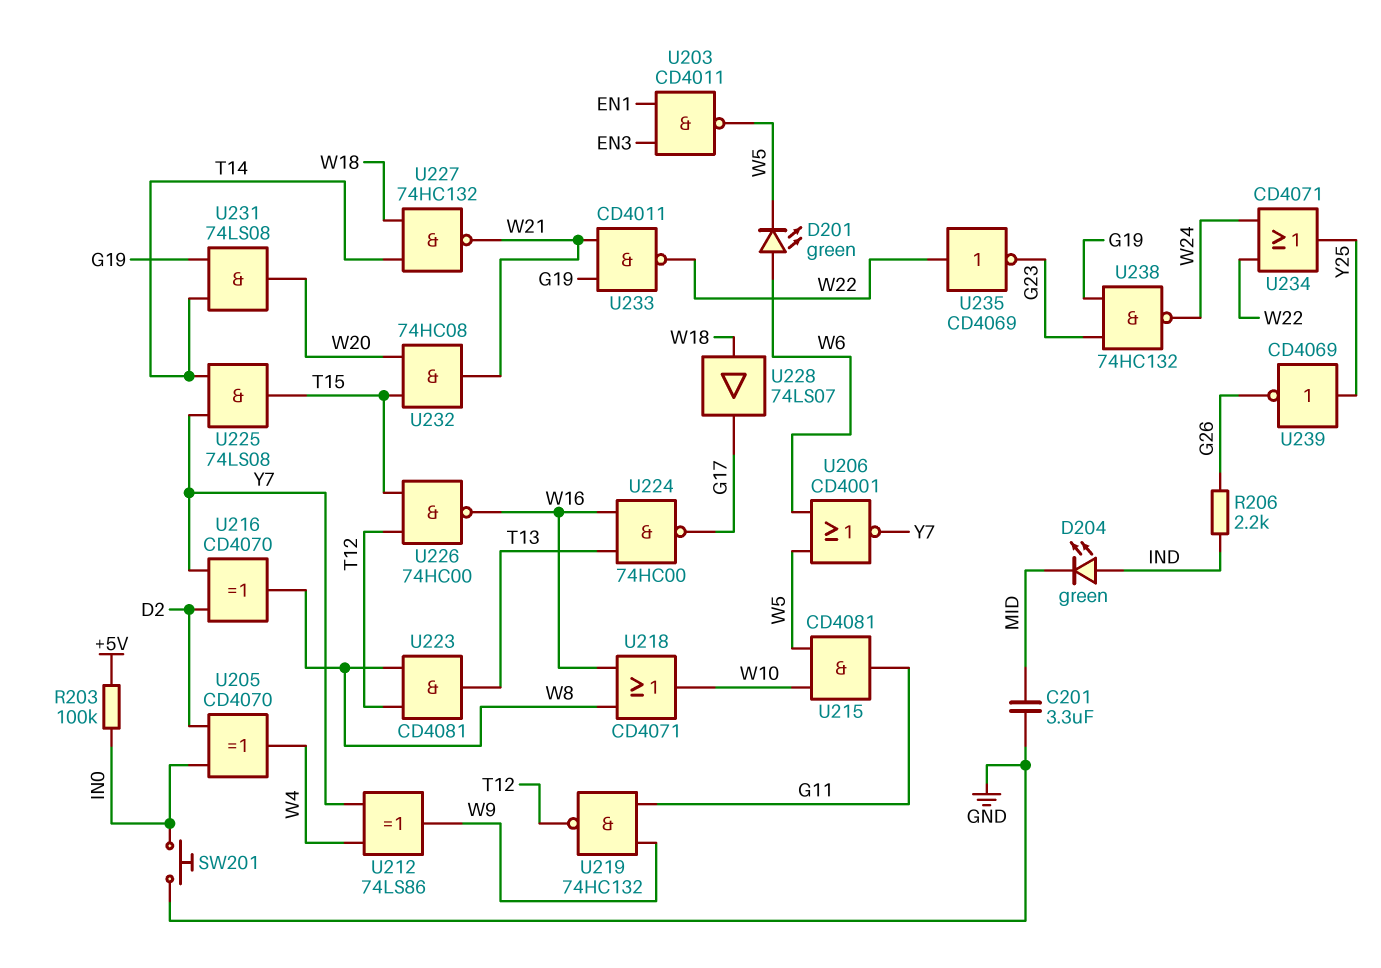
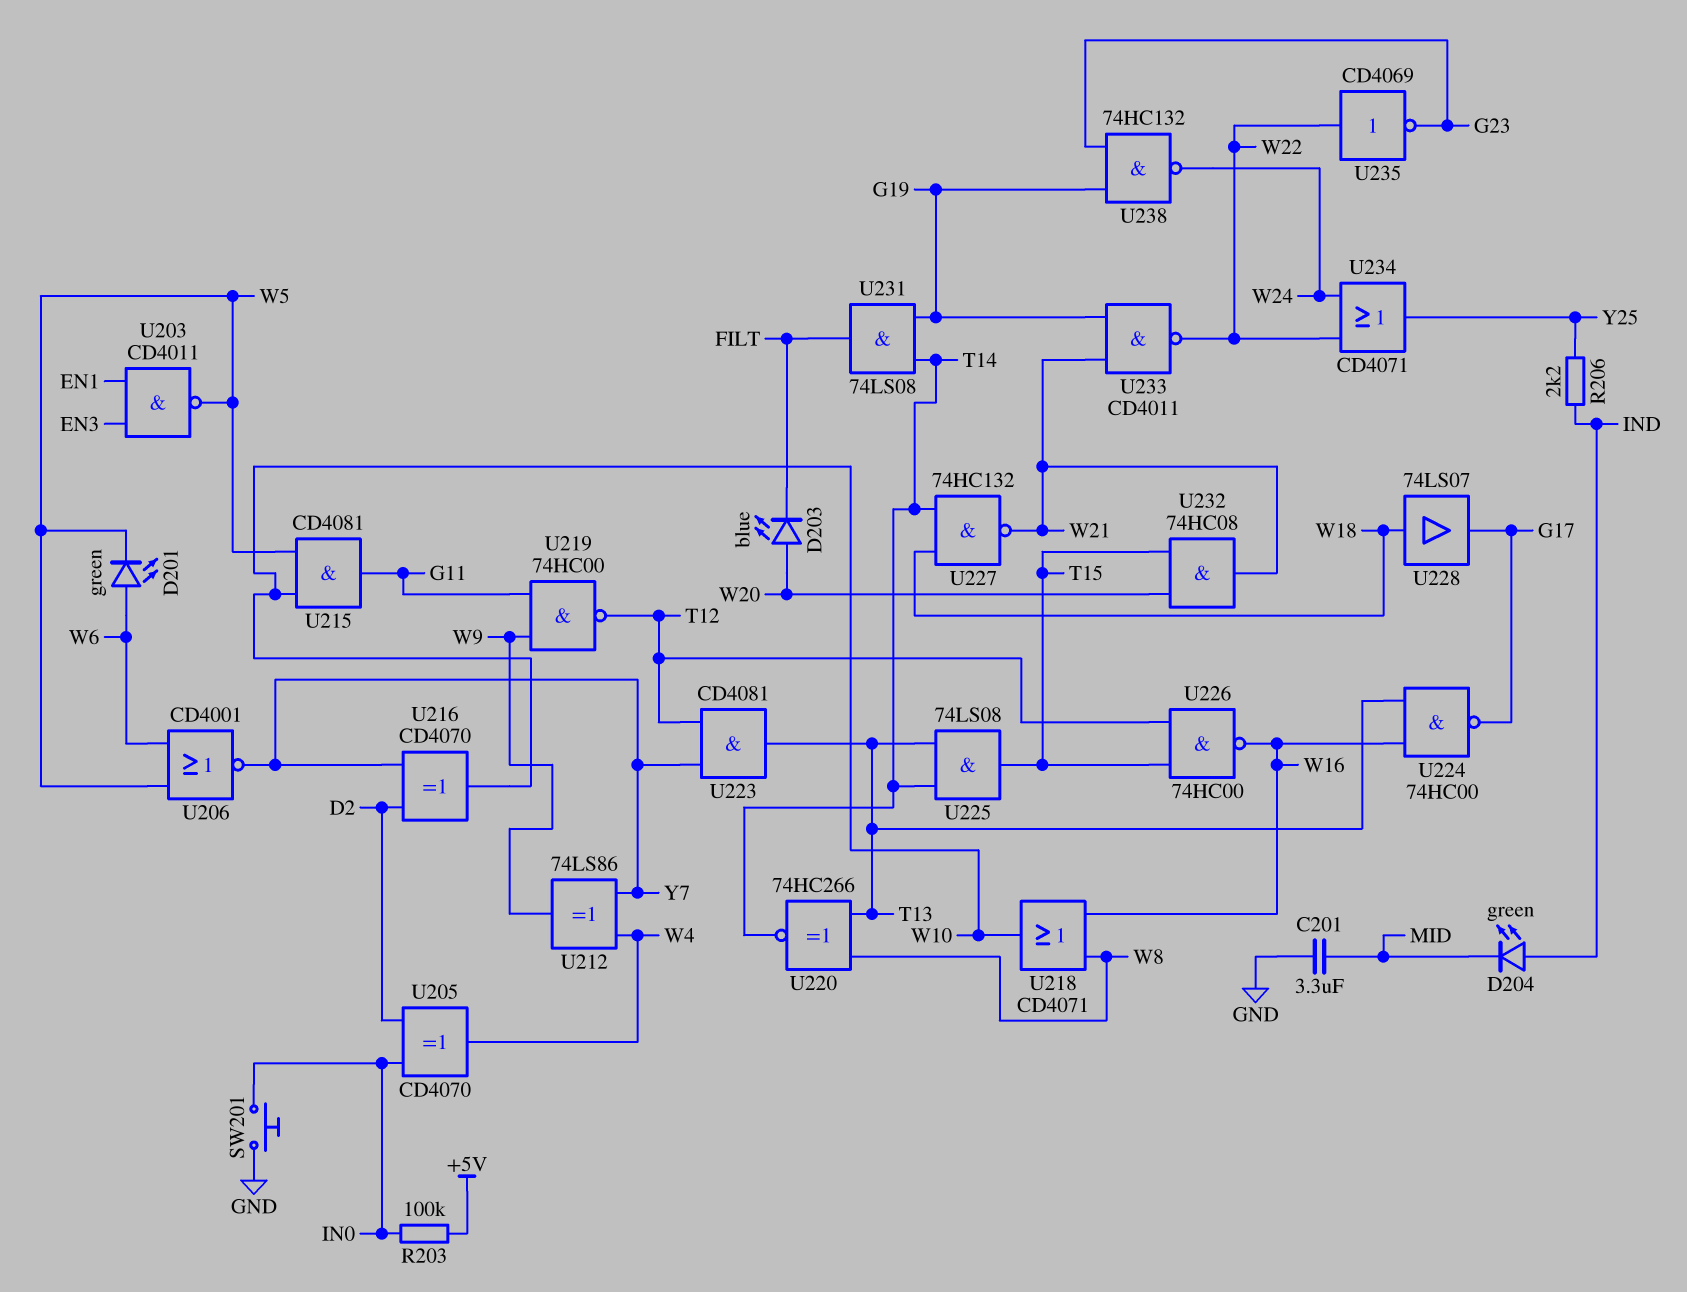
D203: none -> LED blue (A W20, K FILT)
R206: 2.2k (G26, IND) -> 2.2k (IND, Y25)
U216: XOR CD4070 (in D2, in Y7, out W8) -> XOR CD4070 (in D2, in Y7, out W10)
U219: NAND 74HC132 (in G11, in W9, out T12) -> NAND 74HC00 (in G11, in W9, out T12)
U220: none -> XNOR 74HC266 (in T13, in W8, out T14)
U223: AND CD4081 (in T12, in W8, out T13) -> AND CD4081 (in T12, in Y7, out T13)
U225: AND 74LS08 (in T14, in Y7, out T15) -> AND 74LS08 (in T13, in T14, out T15)
U231: AND 74LS08 (in G19, in T14, out W20) -> AND 74LS08 (in G19, in T14, out FILT)
U239: NOT CD4069 (in Y25, out G26) -> none

